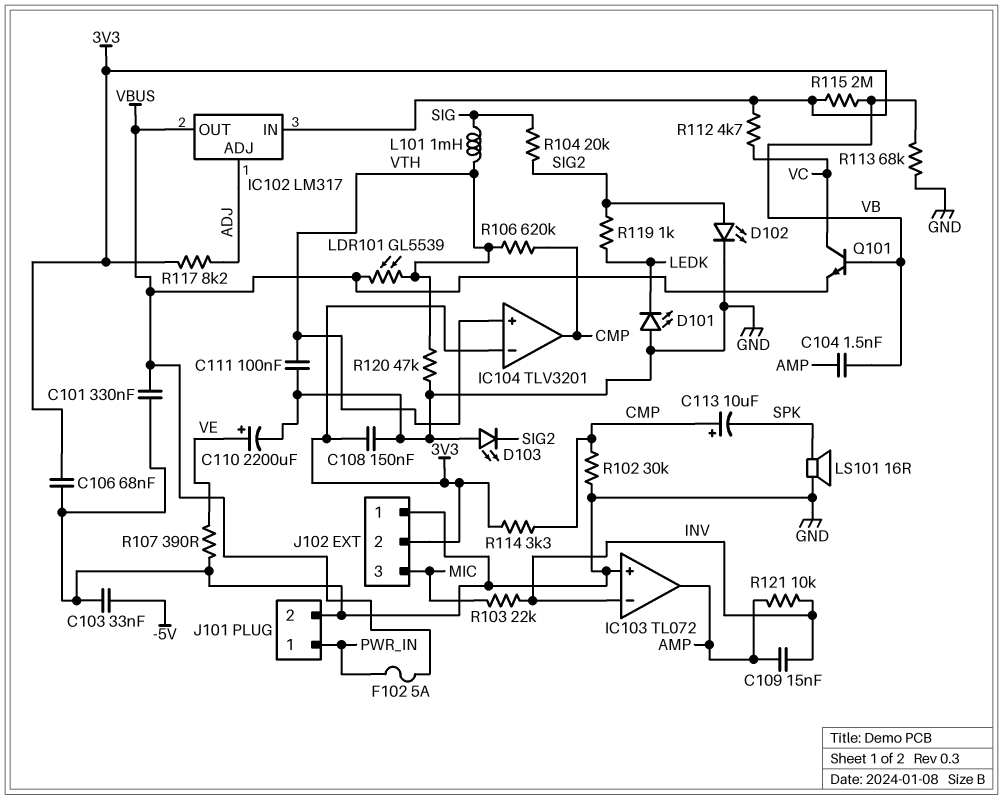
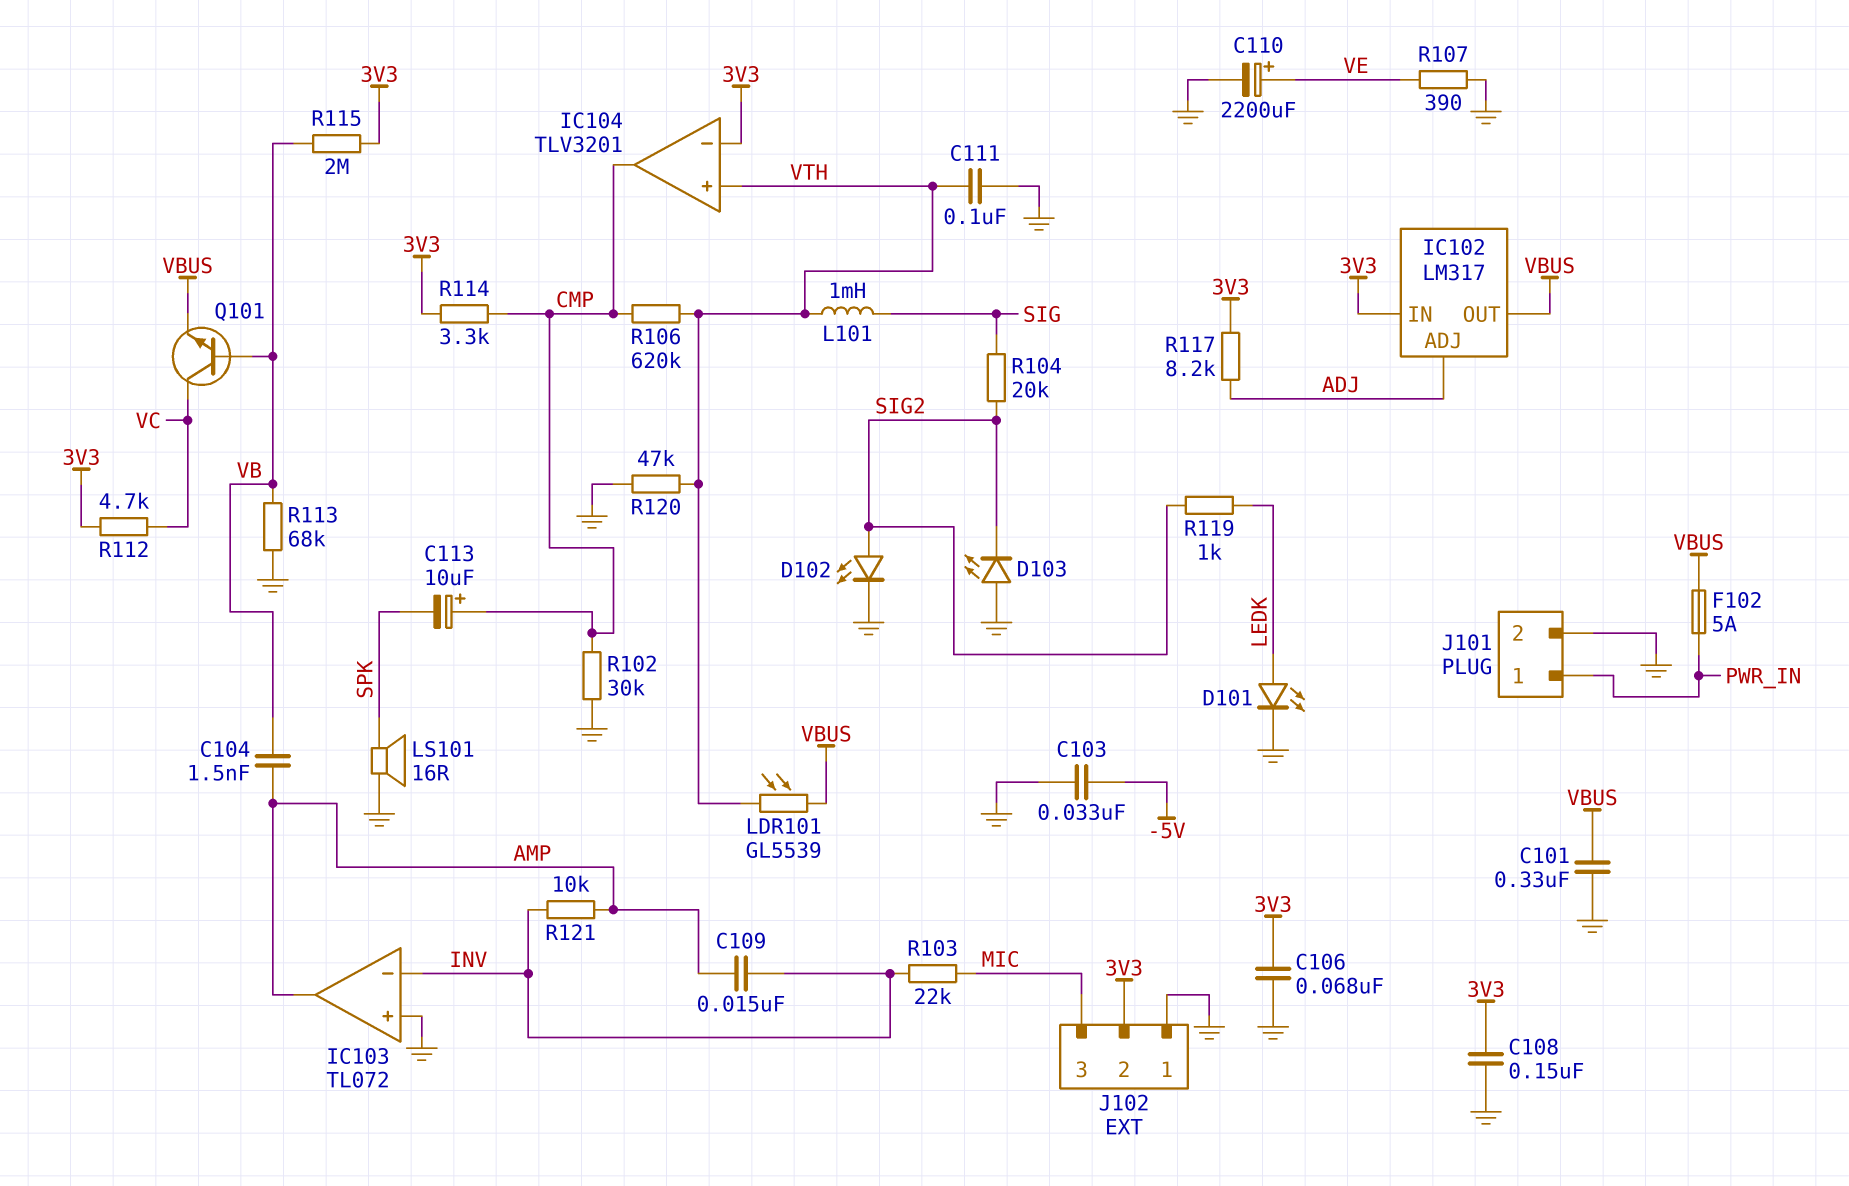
D101: LED (A GND, K LEDK) -> LED (A LEDK, K GND)

